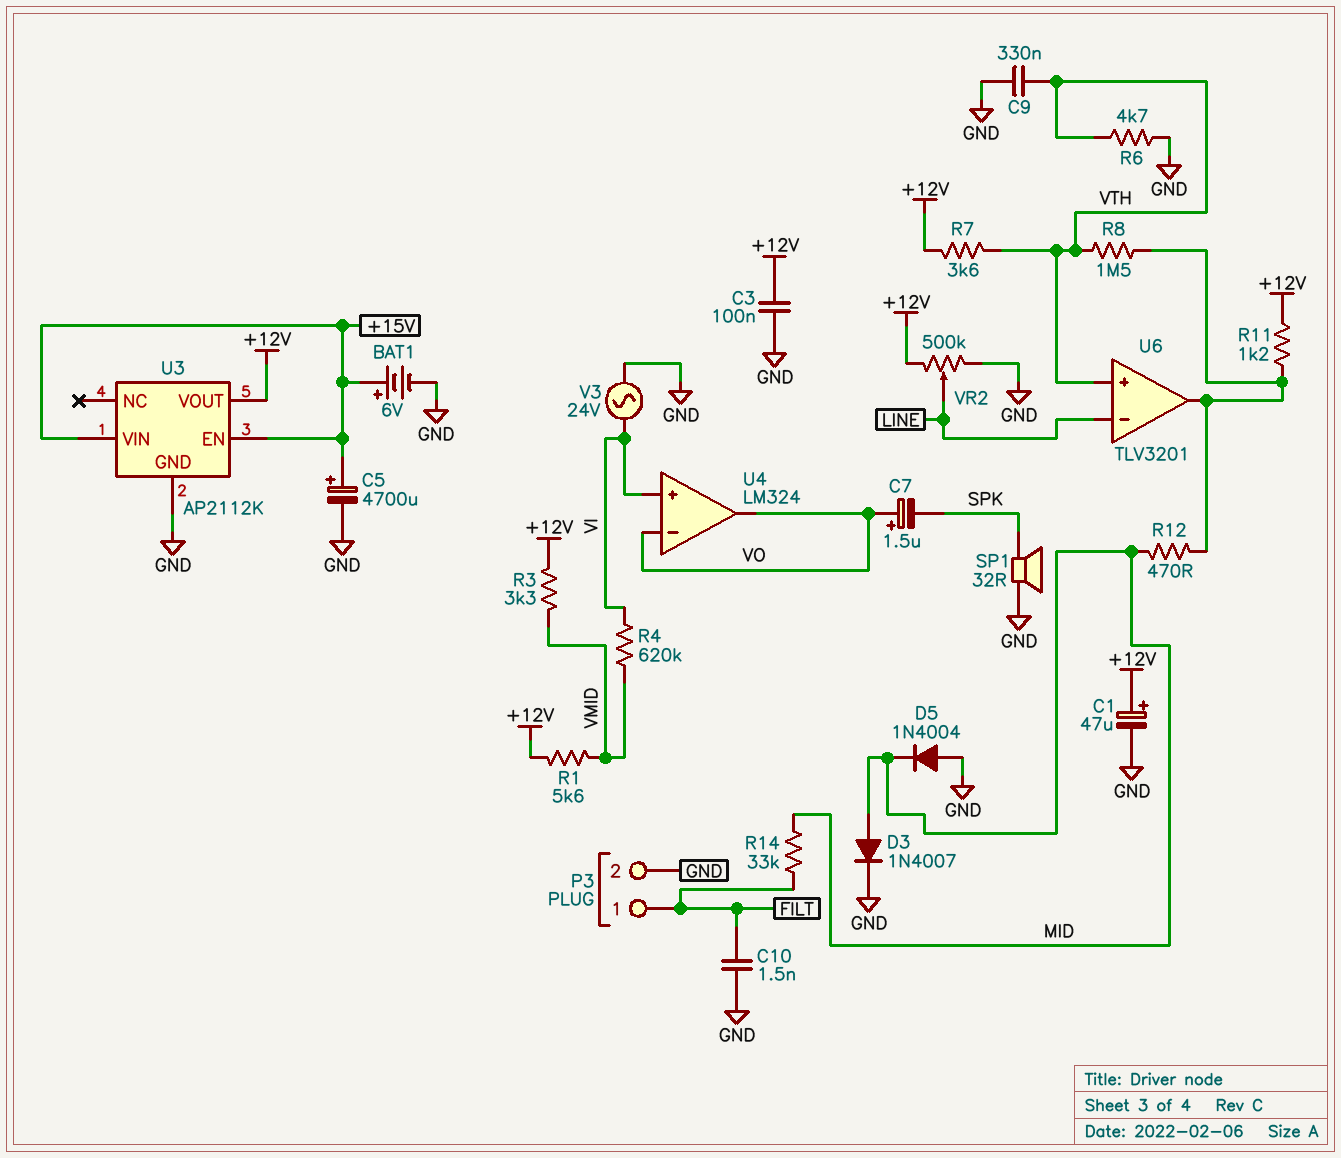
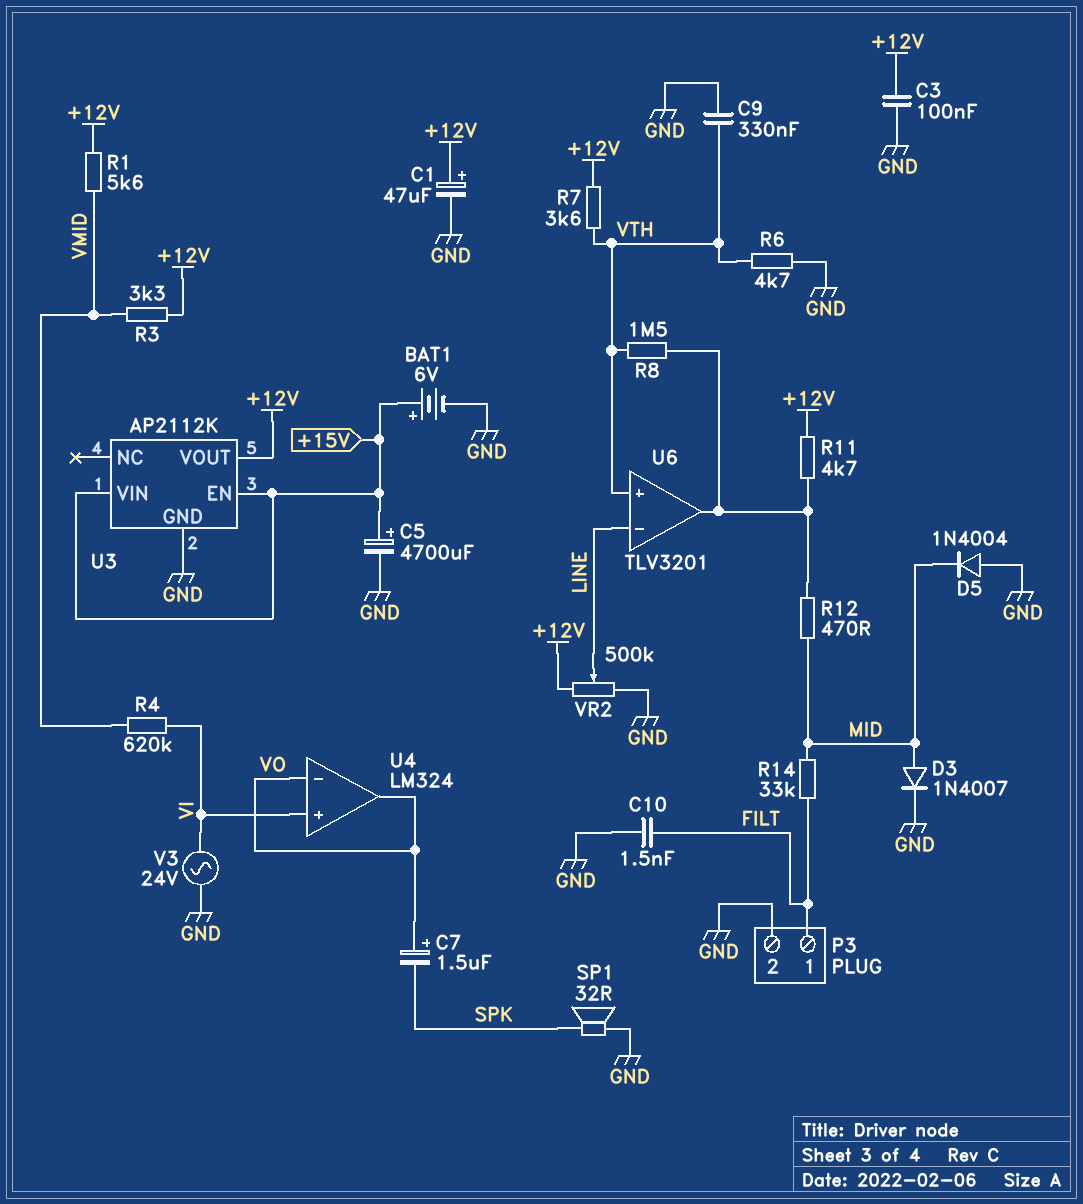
R11: 1.2k (+12V, U6/out) -> 4.7k (+12V, U6/out)

